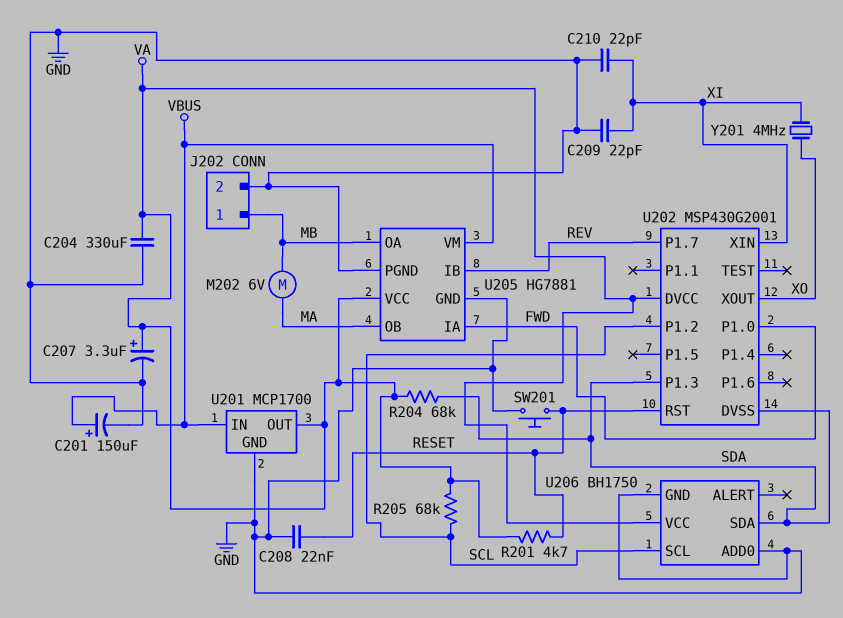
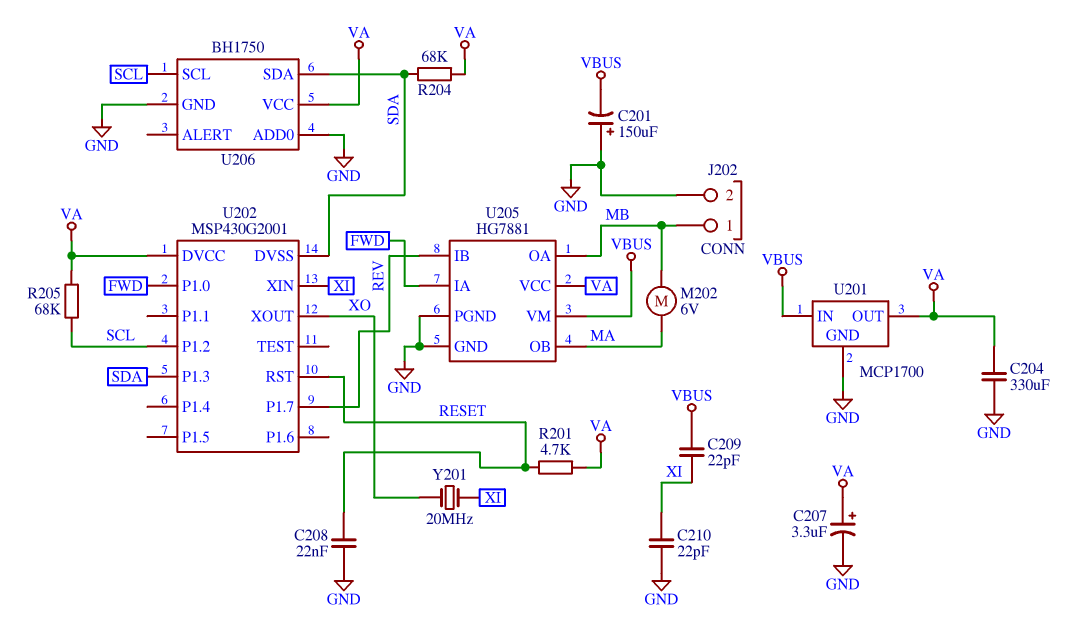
C201: 150uF (plus VBUS, minus GND) -> 150uF (plus GND, minus VBUS)
C209: 22pF (GND, XI) -> 22pF (VBUS, XI)
SW201: button (GND, RESET) -> none
Y201: 4MHz (XI, XO) -> 20MHz (XI, XO)

